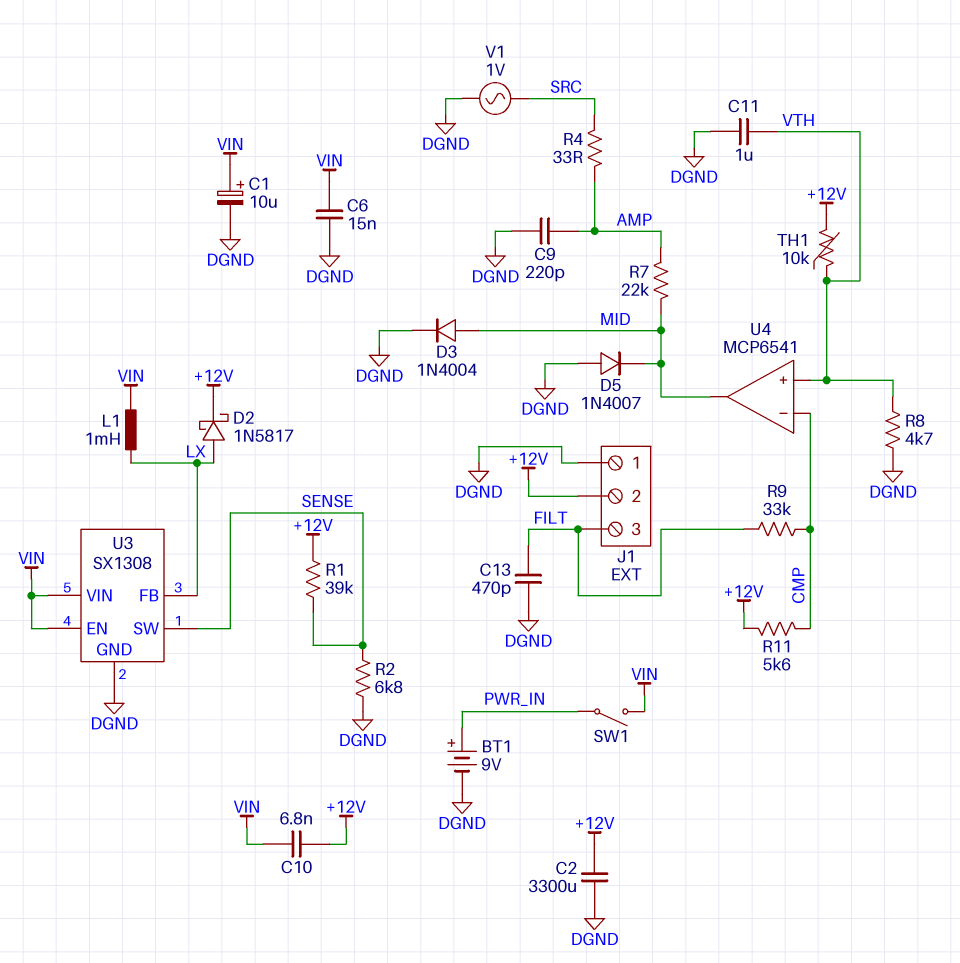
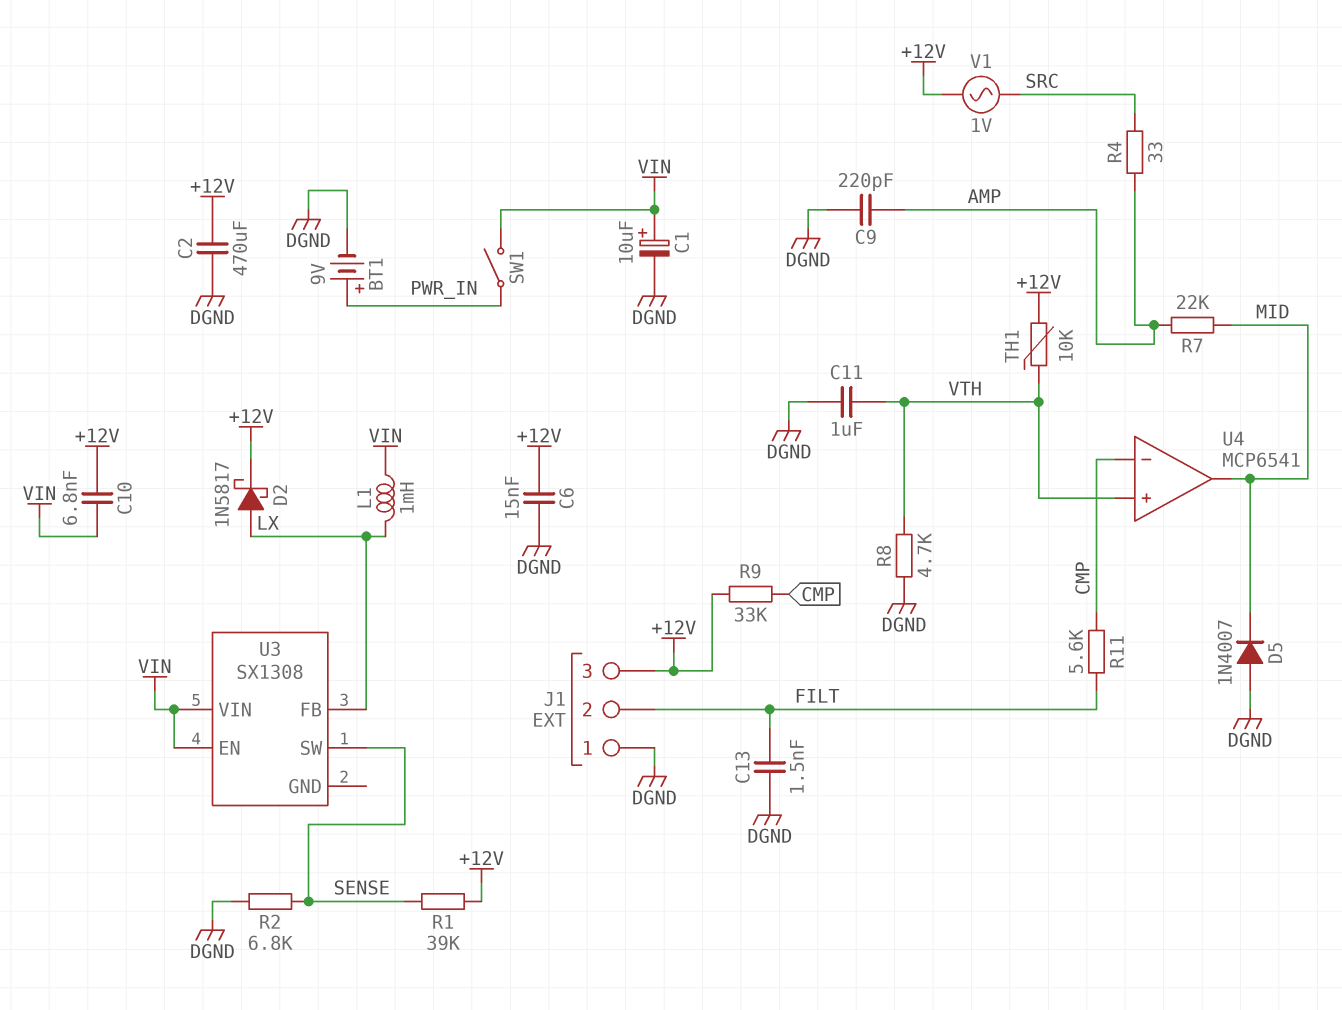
C2: 3300uF (+12V, DGND) -> 470uF (+12V, DGND)
C6: 15nF (DGND, VIN) -> 15nF (+12V, DGND)
C13: 470pF (DGND, FILT) -> 1.5nF (DGND, FILT)
D3: diode 1N4004 (A MID, K DGND) -> none
J1 pin 2: +12V -> FILT
J1 pin 3: FILT -> +12V
R9: 33k (CMP, FILT) -> 33k (+12V, CMP)
R11: 5.6k (+12V, CMP) -> 5.6k (CMP, FILT)
U3 pin GND: DGND -> none
V1: AC 1V (DGND, SRC) -> AC 1V (+12V, SRC)

